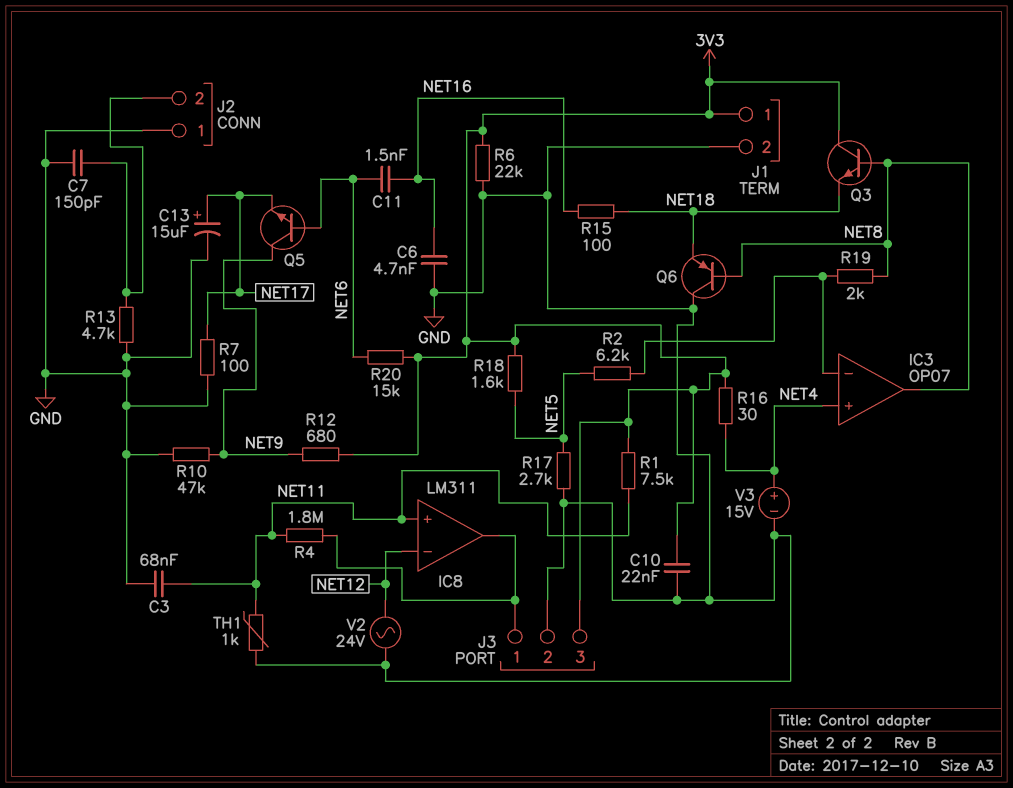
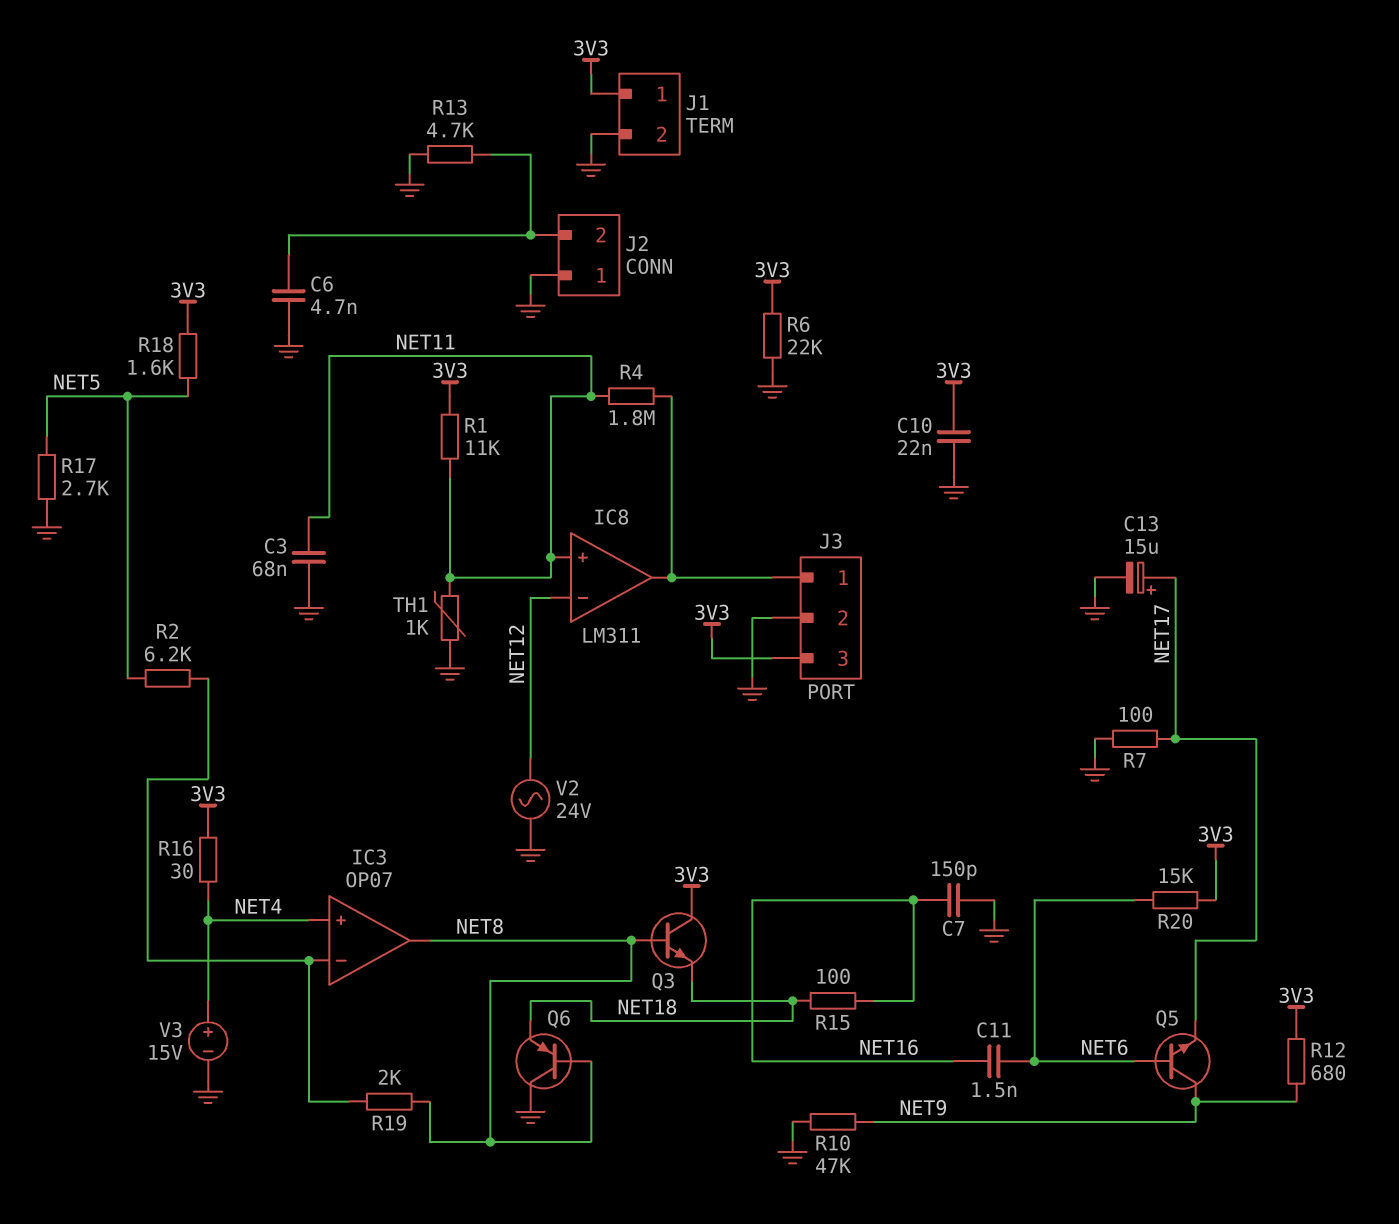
C6: 4.7nF (GND, NET16) -> 4.7nF (GND, J2/2)
C7: 150pF (GND, J2/2) -> 150pF (GND, NET16)
R1: 7.5k (3V3, NET11) -> 11k (3V3, NET11)

